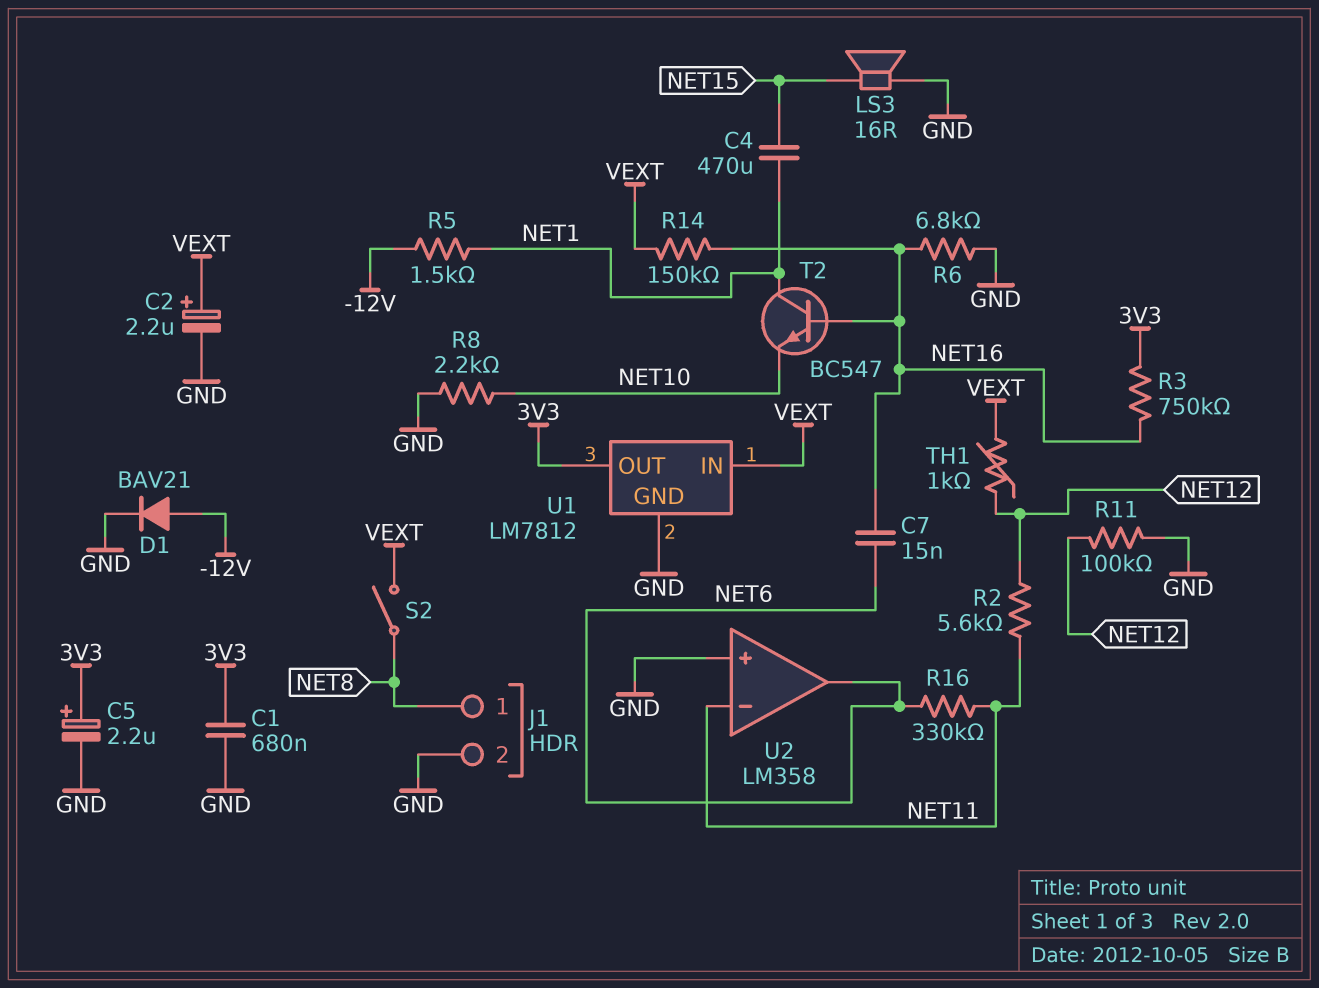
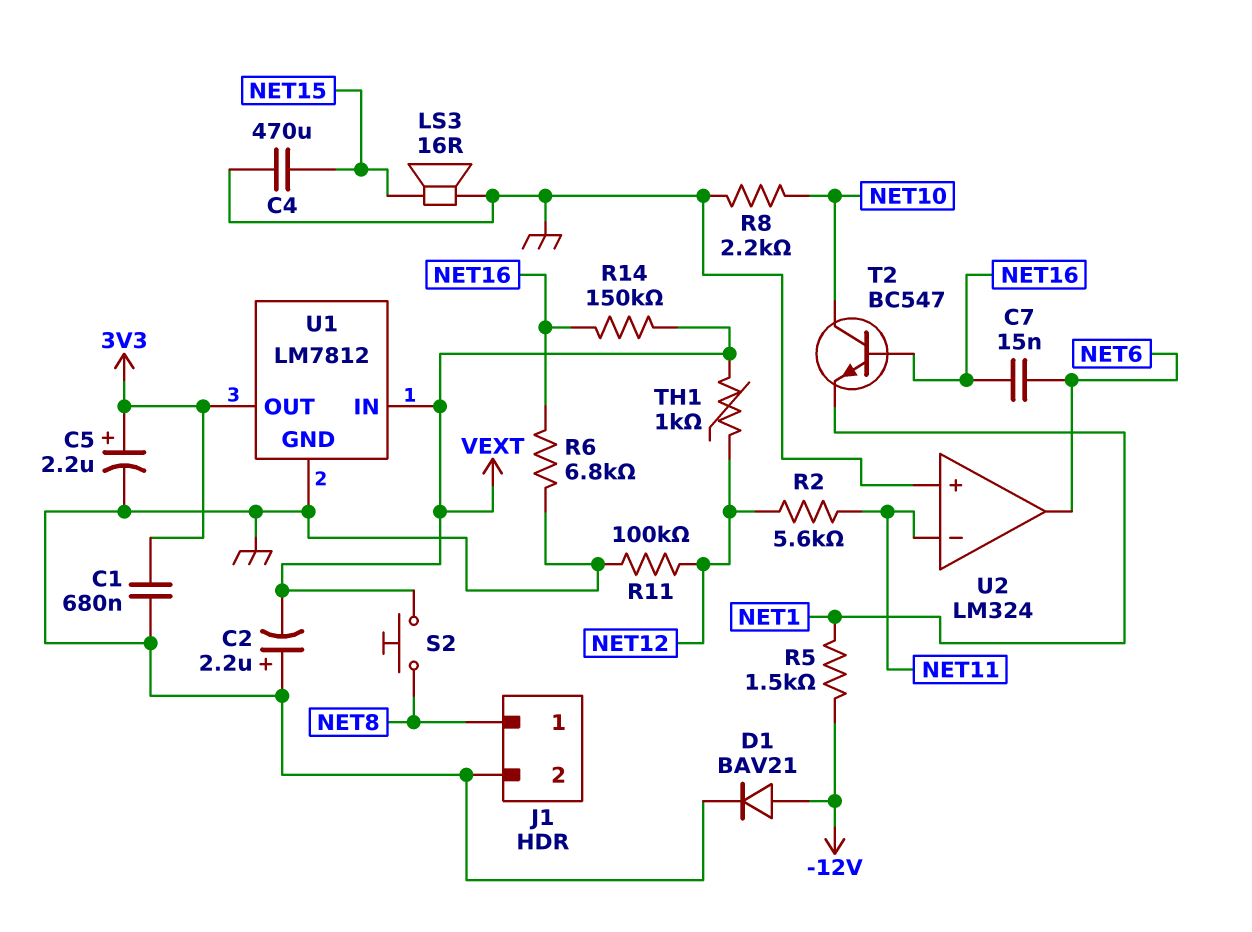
C2: 2.2uF (plus VEXT, minus GND) -> 2.2uF (plus GND, minus VEXT)
C4: 470uF (NET1, NET15) -> 470uF (GND, NET15)
R3: 750k (3V3, NET16) -> none
R16: 330k (NET6, NET11) -> none
S2: switch (NET8, VEXT) -> button (NET8, VEXT)
T2: NPN BC547 (B NET16, C NET1, E NET10) -> NPN BC547 (B NET16, C NET10, E NET1)
U2: LM358 -> LM324

